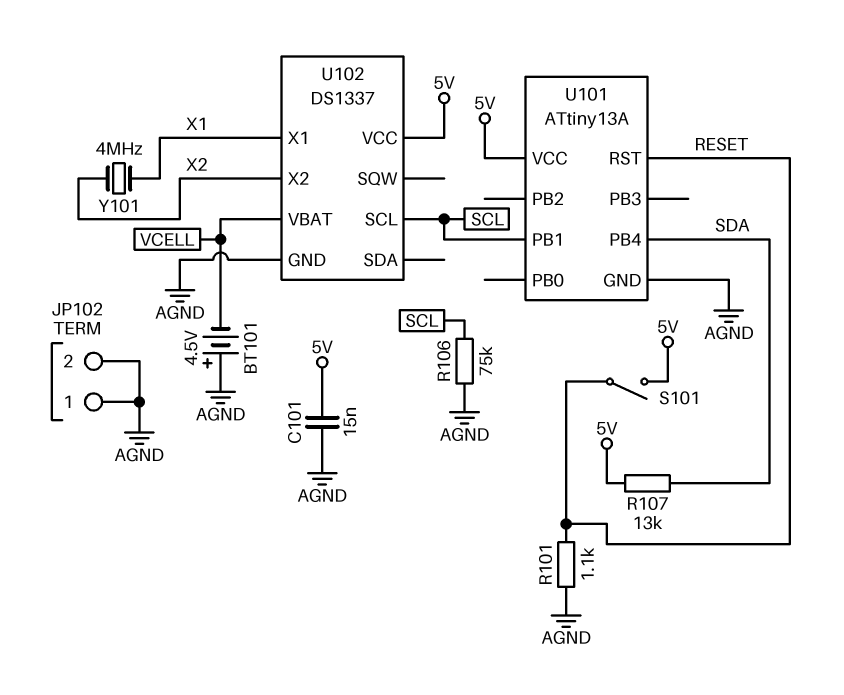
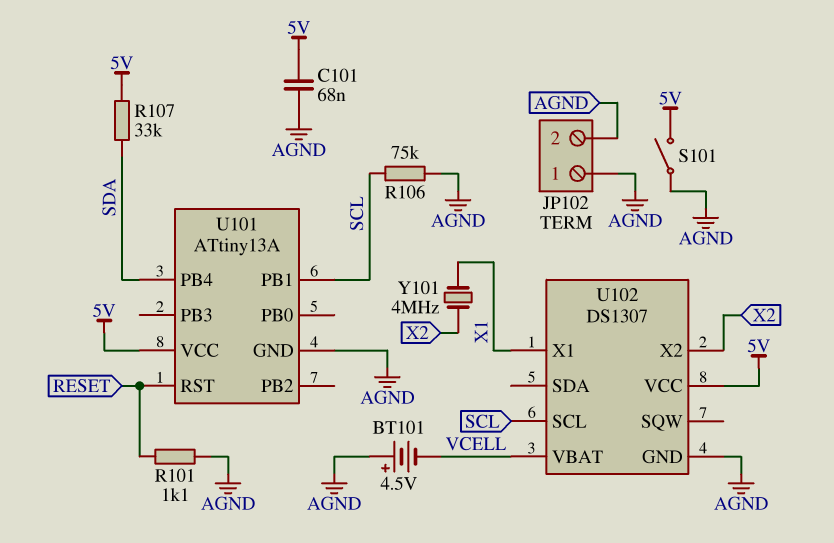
C101: 15nF (5V, AGND) -> 68nF (5V, AGND)
R107: 13k (5V, SDA) -> 33k (5V, SDA)
S101: switch (5V, RESET) -> switch (5V, AGND)
U102: DS1337 -> DS1307

